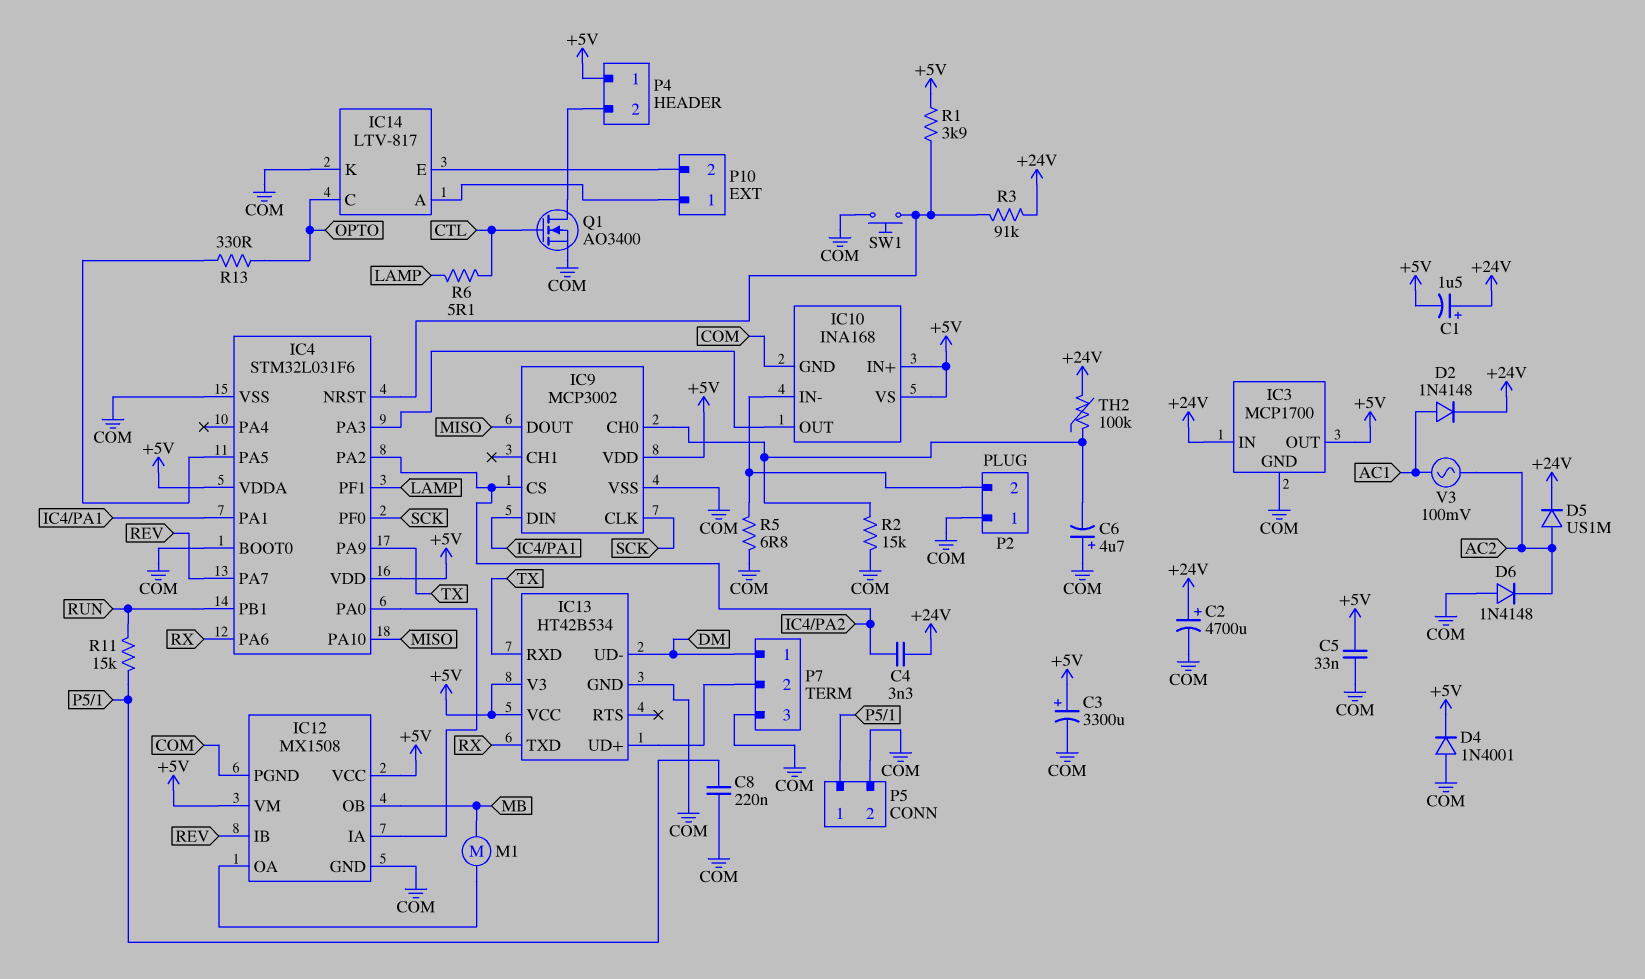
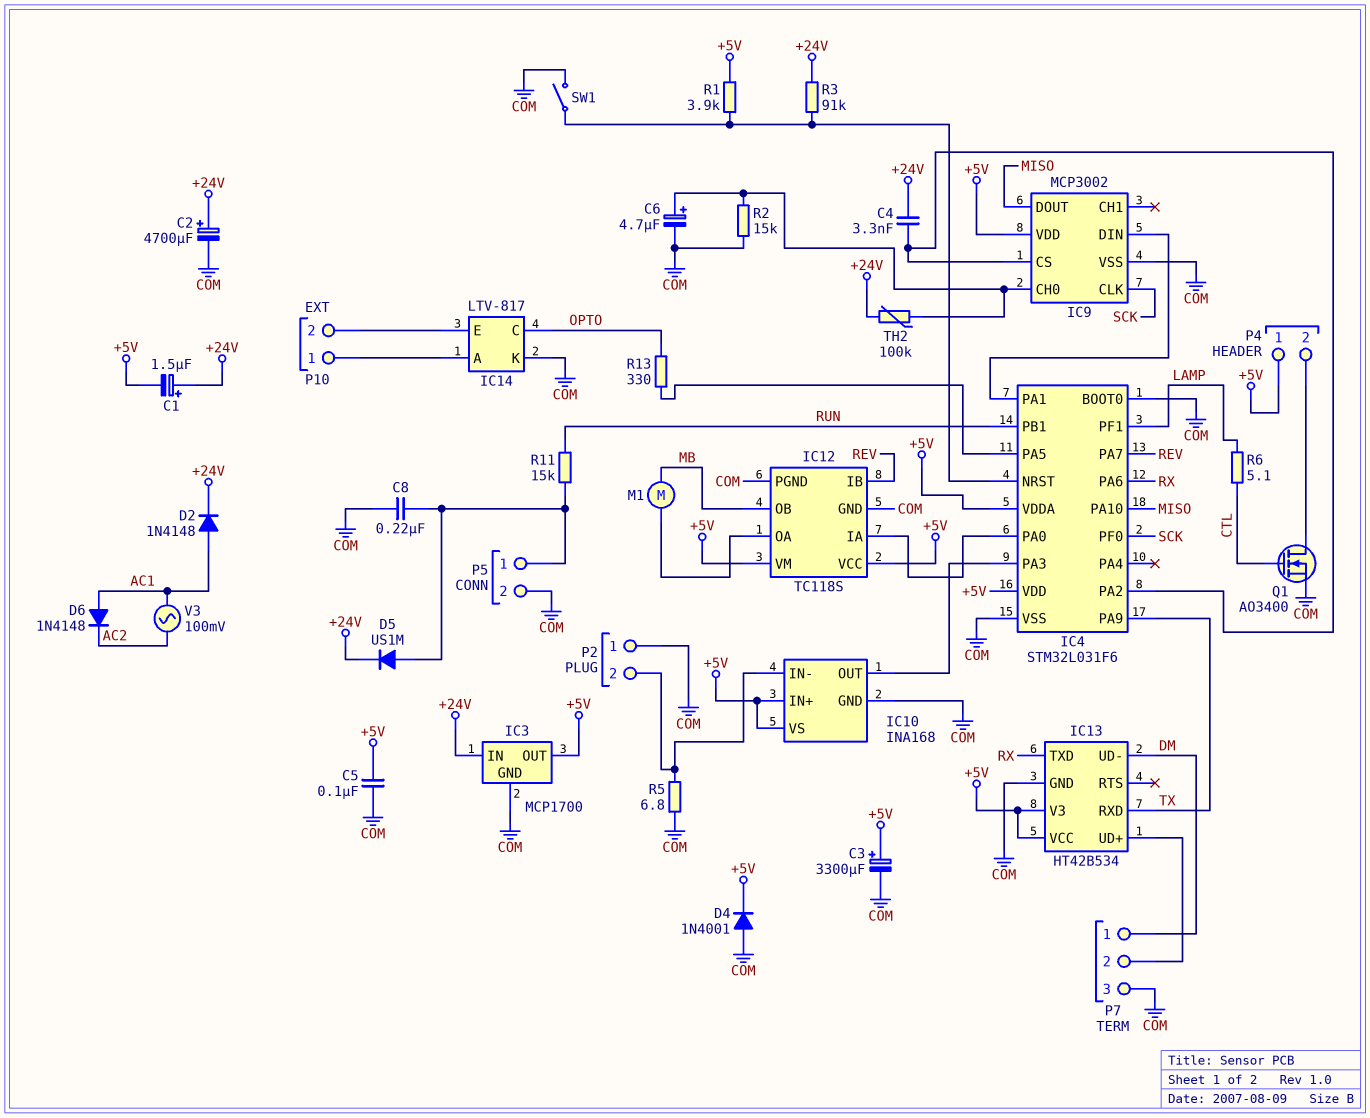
C5: 33nF (+5V, COM) -> 100nF (+5V, COM)
C6: 4.7uF (plus COM, minus IC9/CH0) -> 4.7uF (plus IC9/CH0, minus COM)
D5: diode US1M (A AC2, K +24V) -> diode US1M (A P5/1, K +24V)
D6: diode 1N4148 (A COM, K AC2) -> diode 1N4148 (A AC1, K AC2)
IC12: MX1508 -> TC118S
SW1: button (COM, IC4/NRST) -> switch (COM, IC4/NRST)

